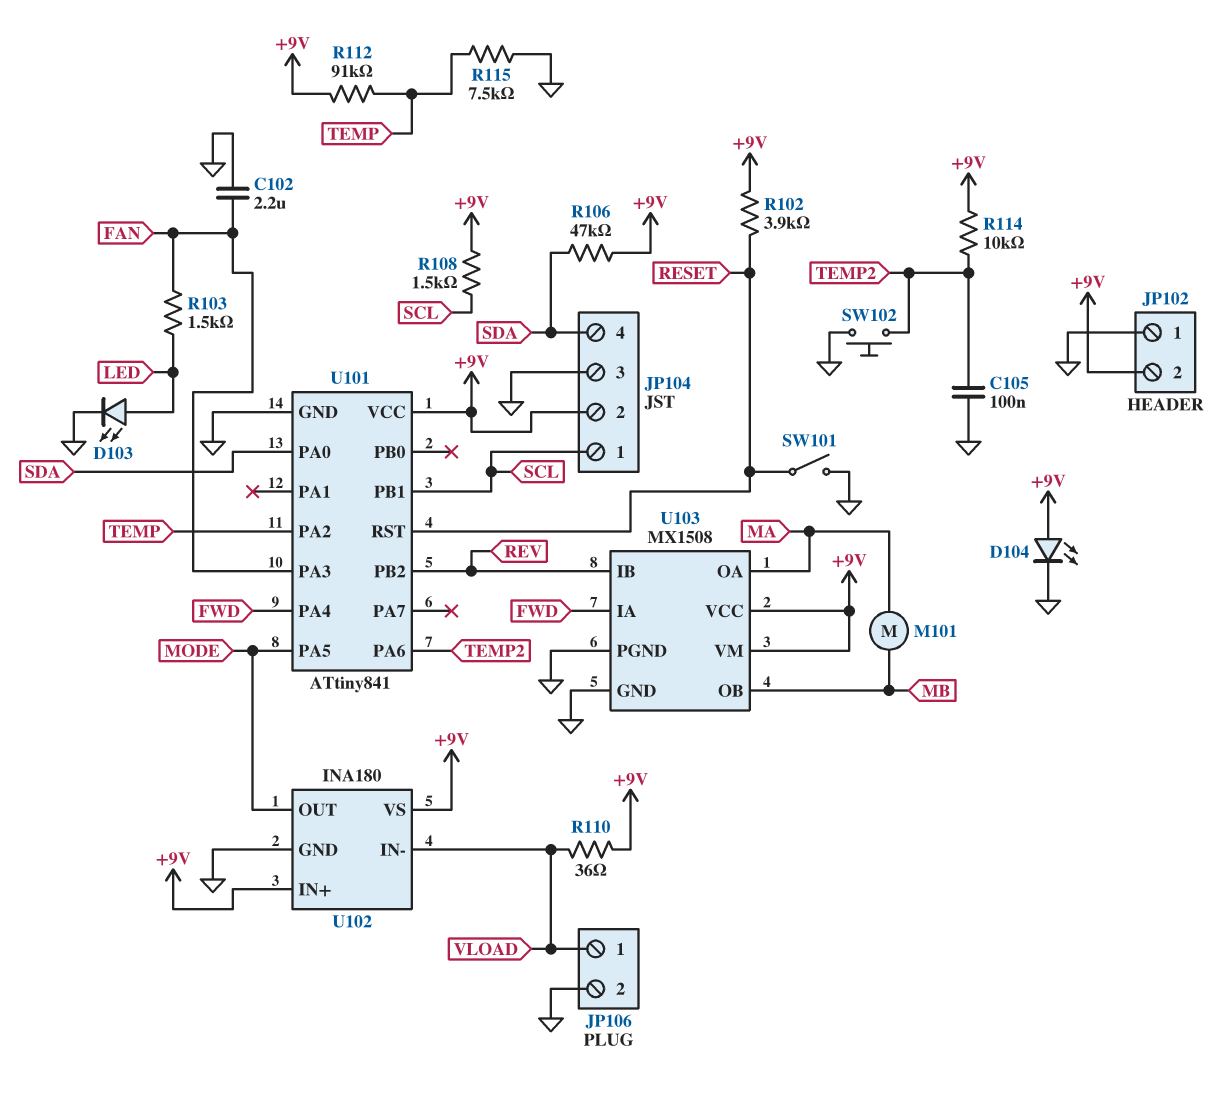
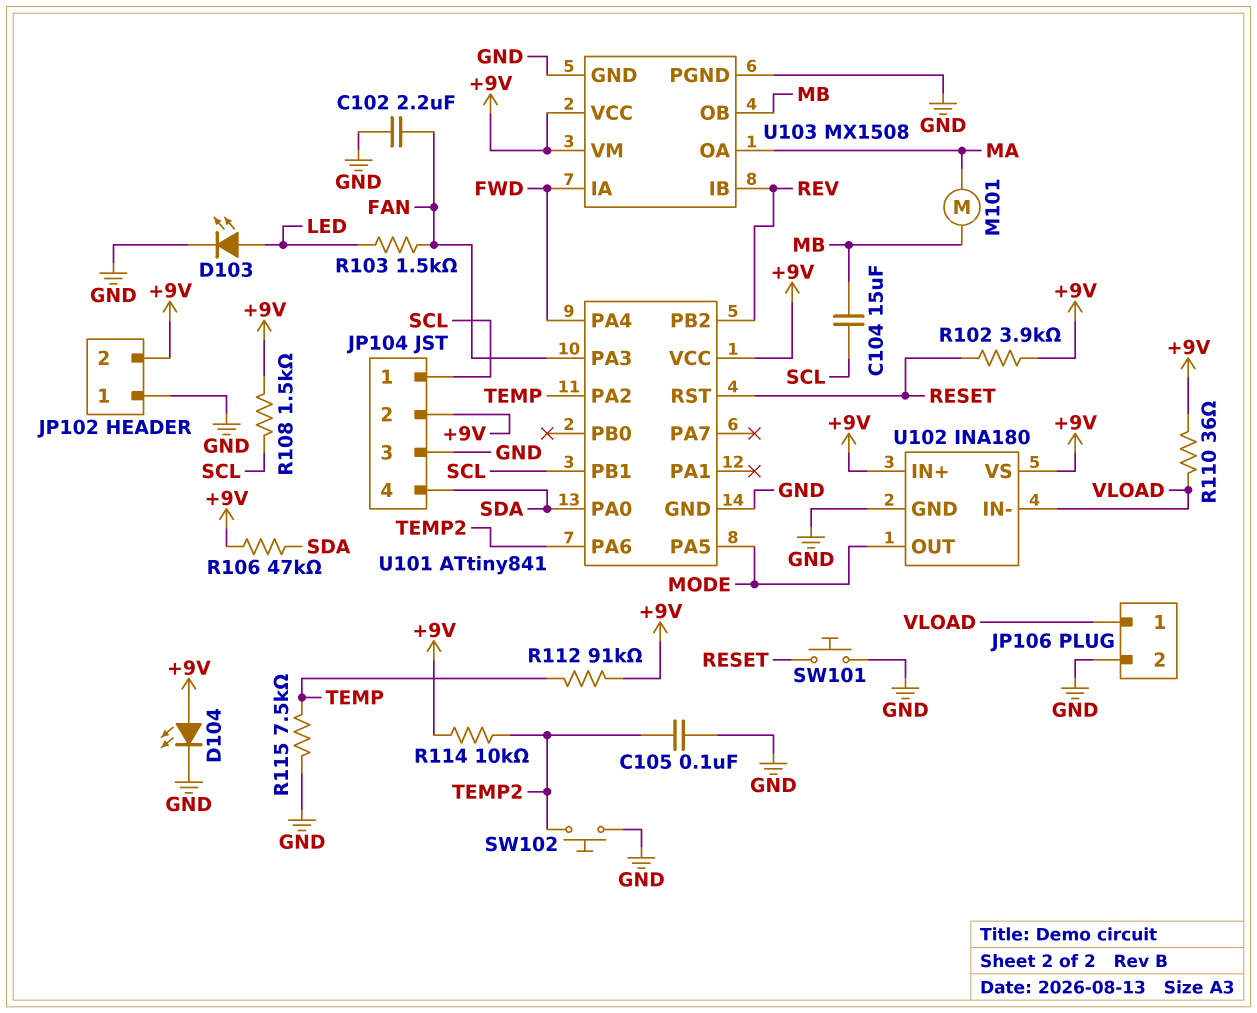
C104: none -> 15uF (MB, SCL)
SW101: switch (GND, RESET) -> button (GND, RESET)

